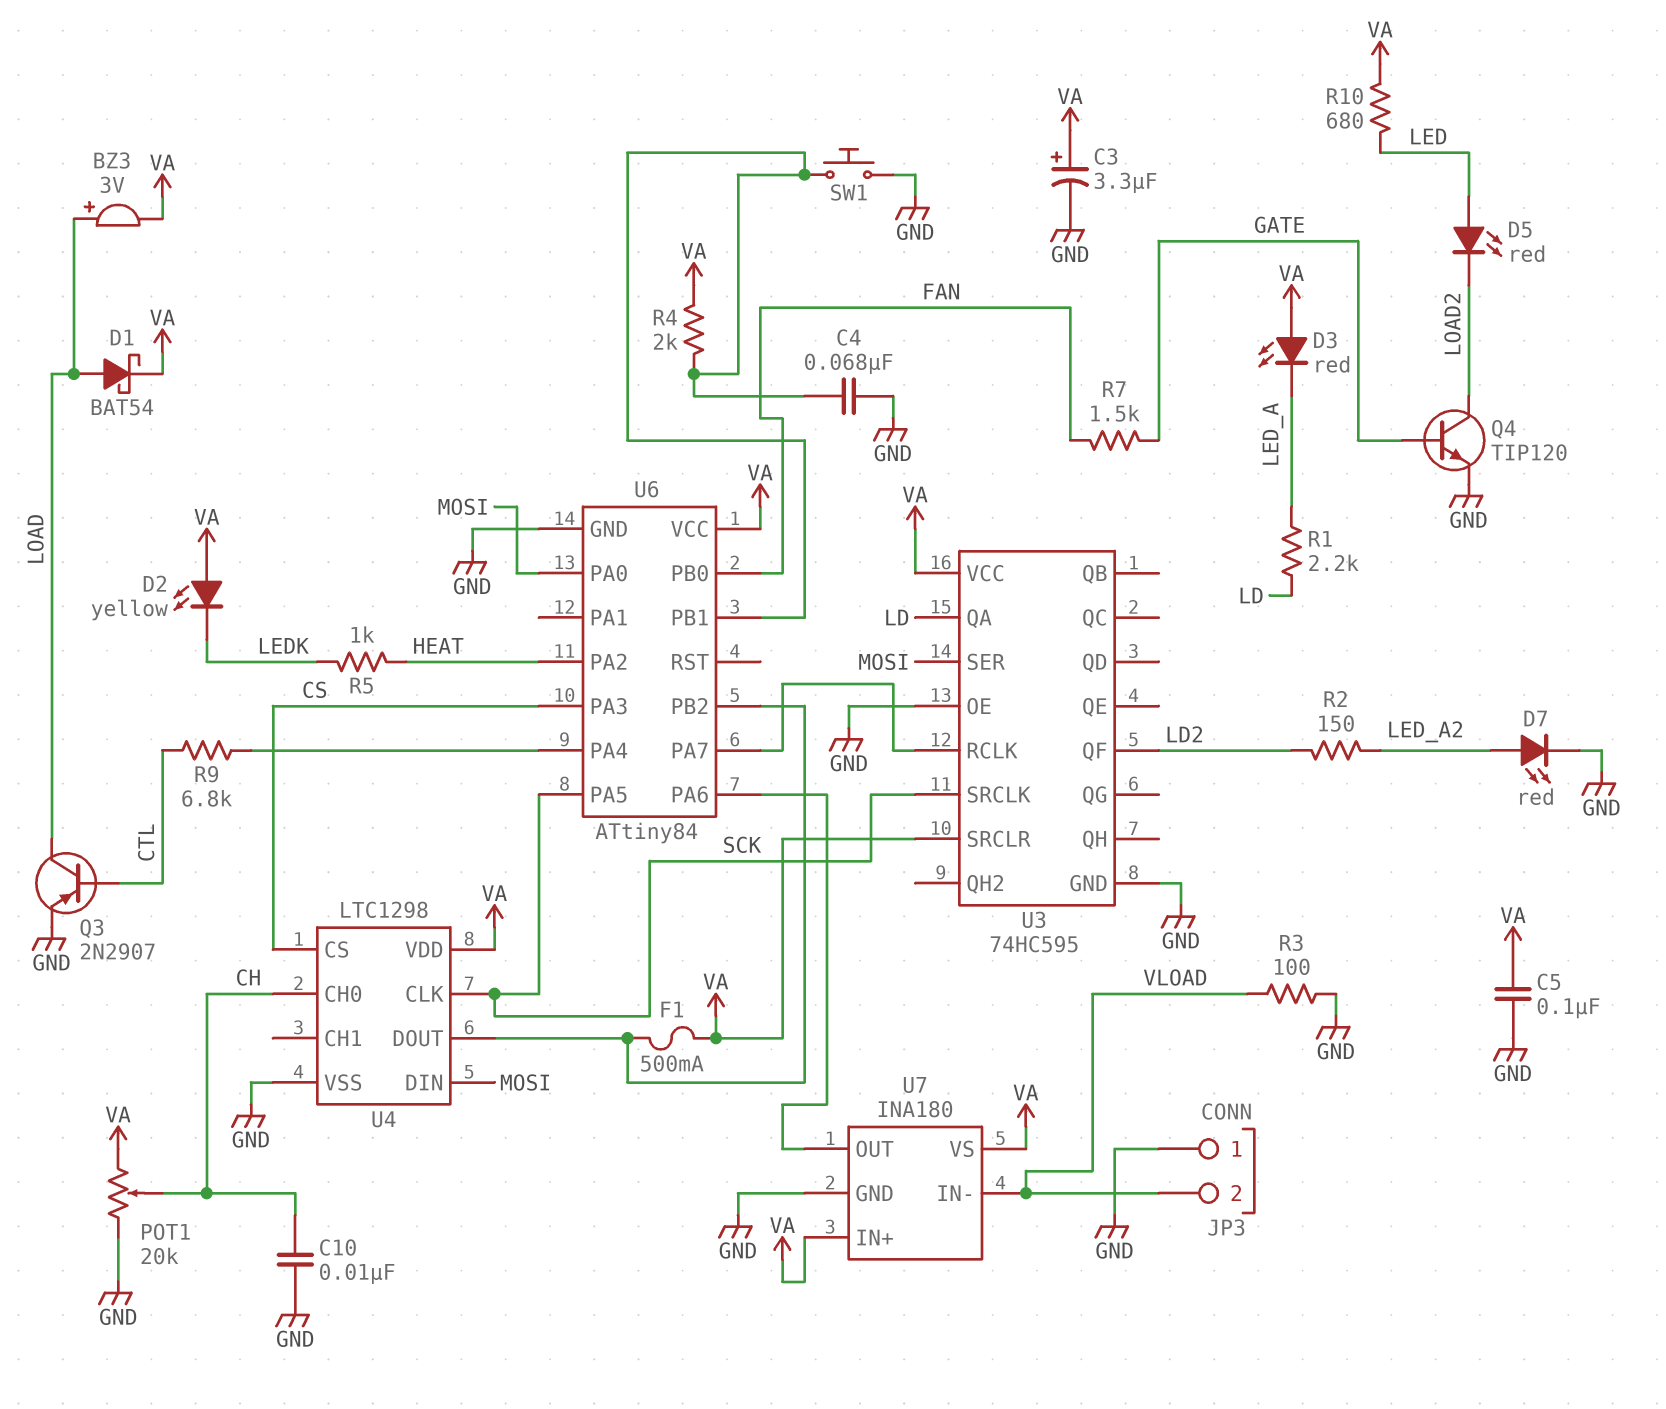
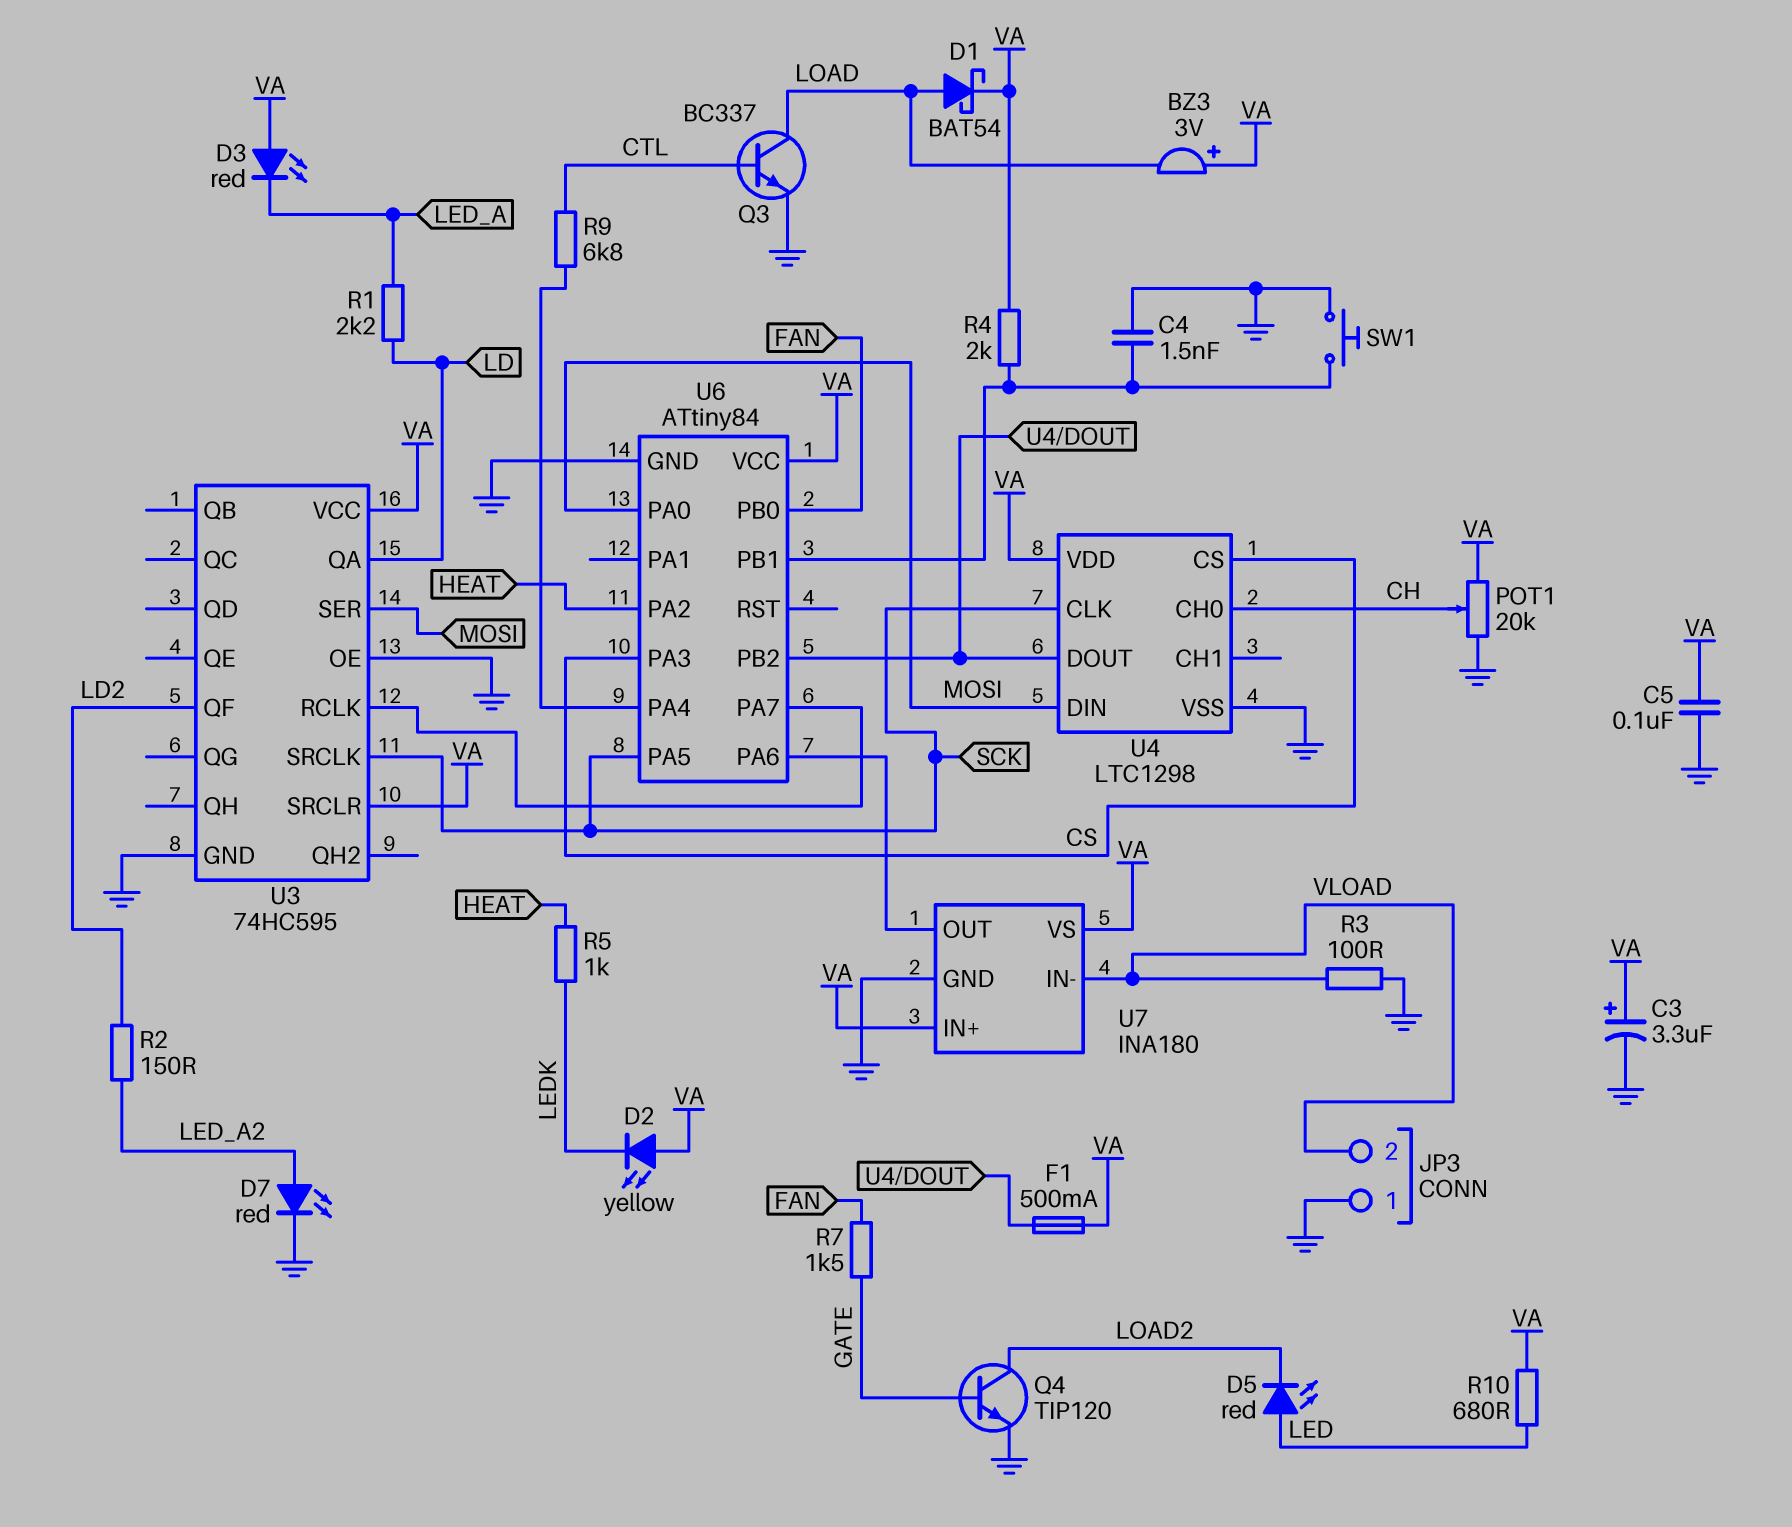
BZ3: buzzer 3V (plus LOAD, minus VA) -> buzzer 3V (plus VA, minus LOAD)
C4: 68nF (GND, U6/PB1) -> 1.5nF (GND, U6/PB1)
C10: 10nF (CH, GND) -> none
Q3: PNP 2N2907 (B CTL, C LOAD, E GND) -> NPN BC337 (B CTL, C LOAD, E GND)

